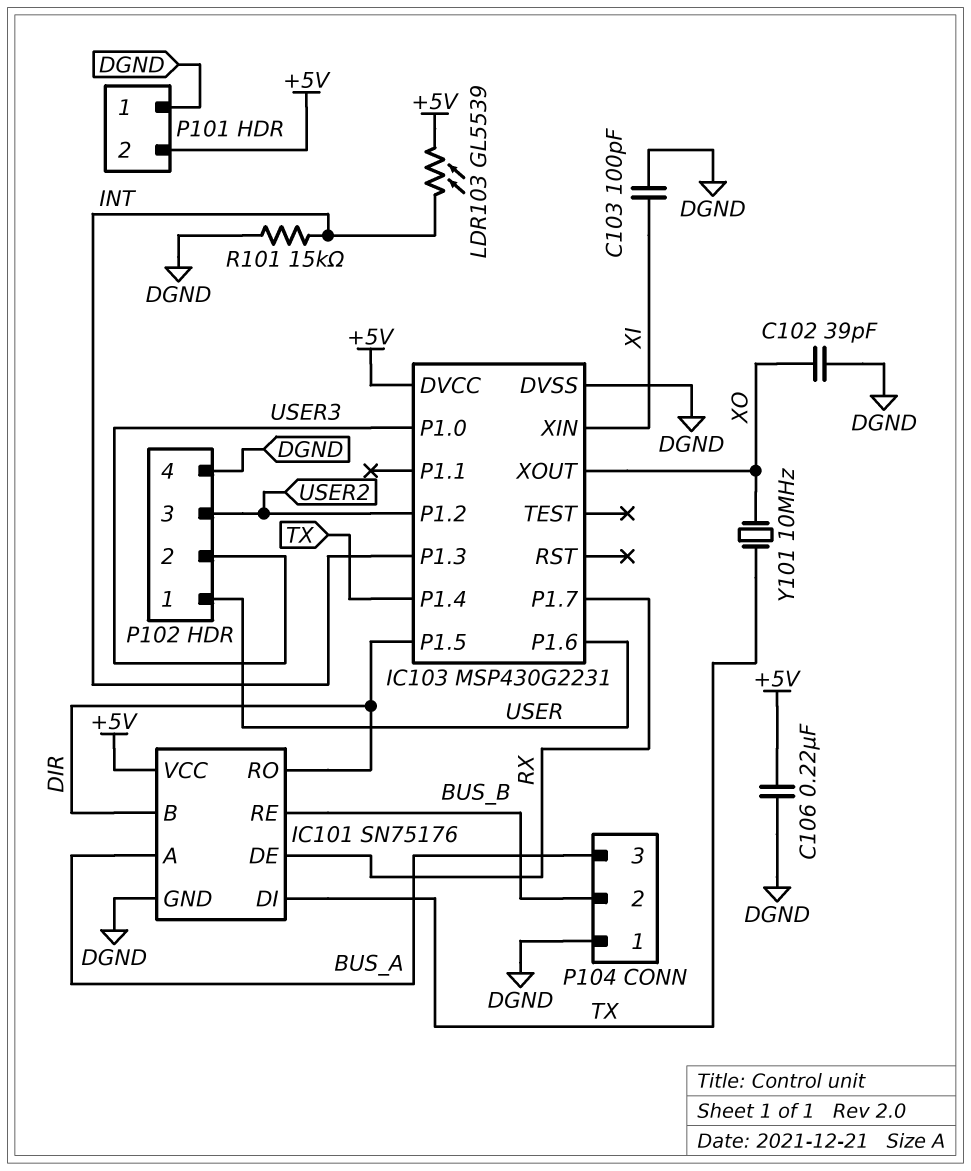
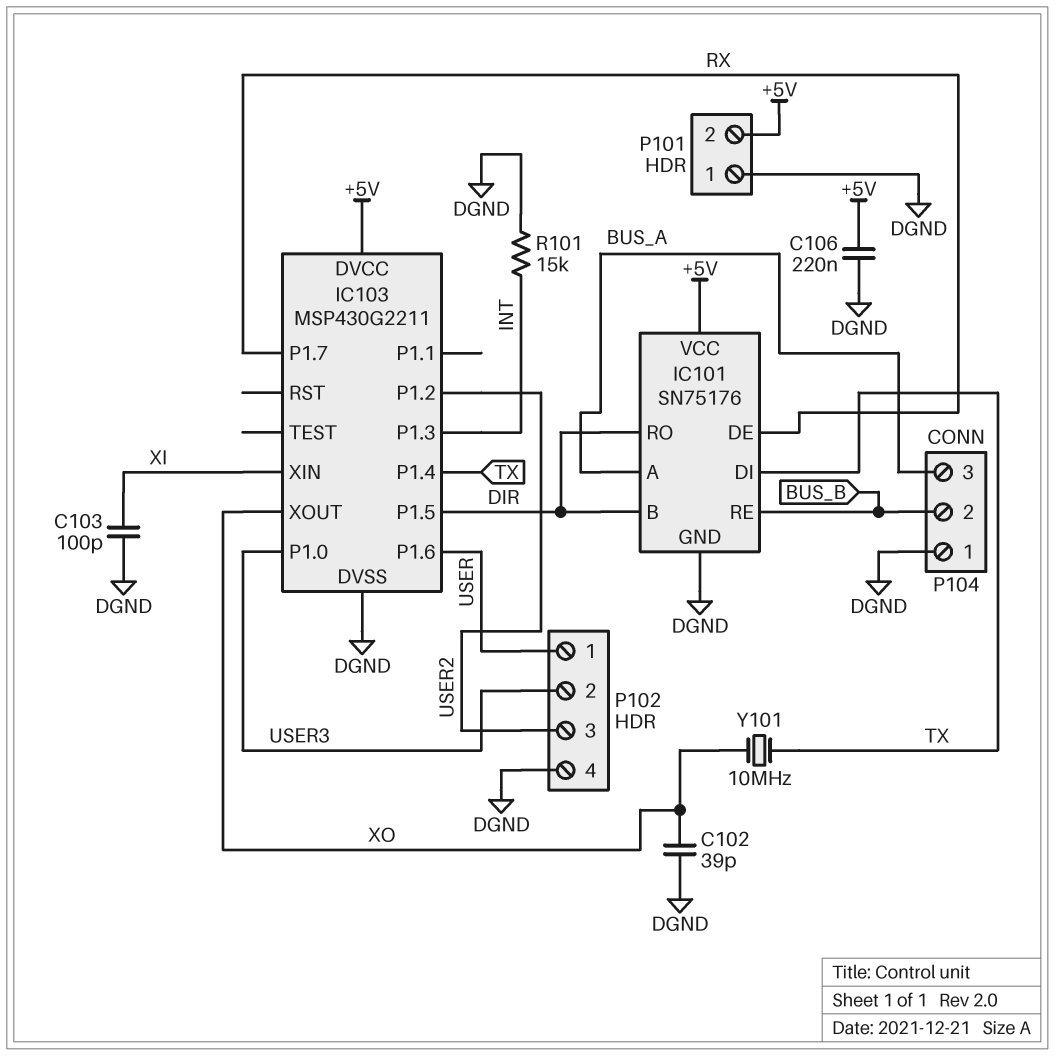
IC103: MSP430G2231 -> MSP430G2211
LDR103: GL5539 (+5V, INT) -> none

